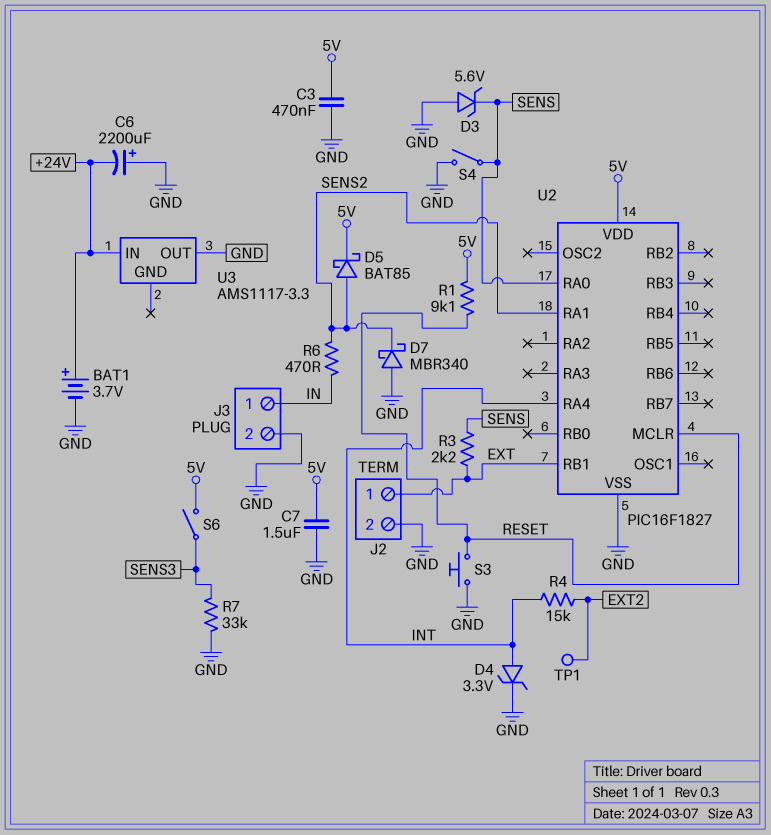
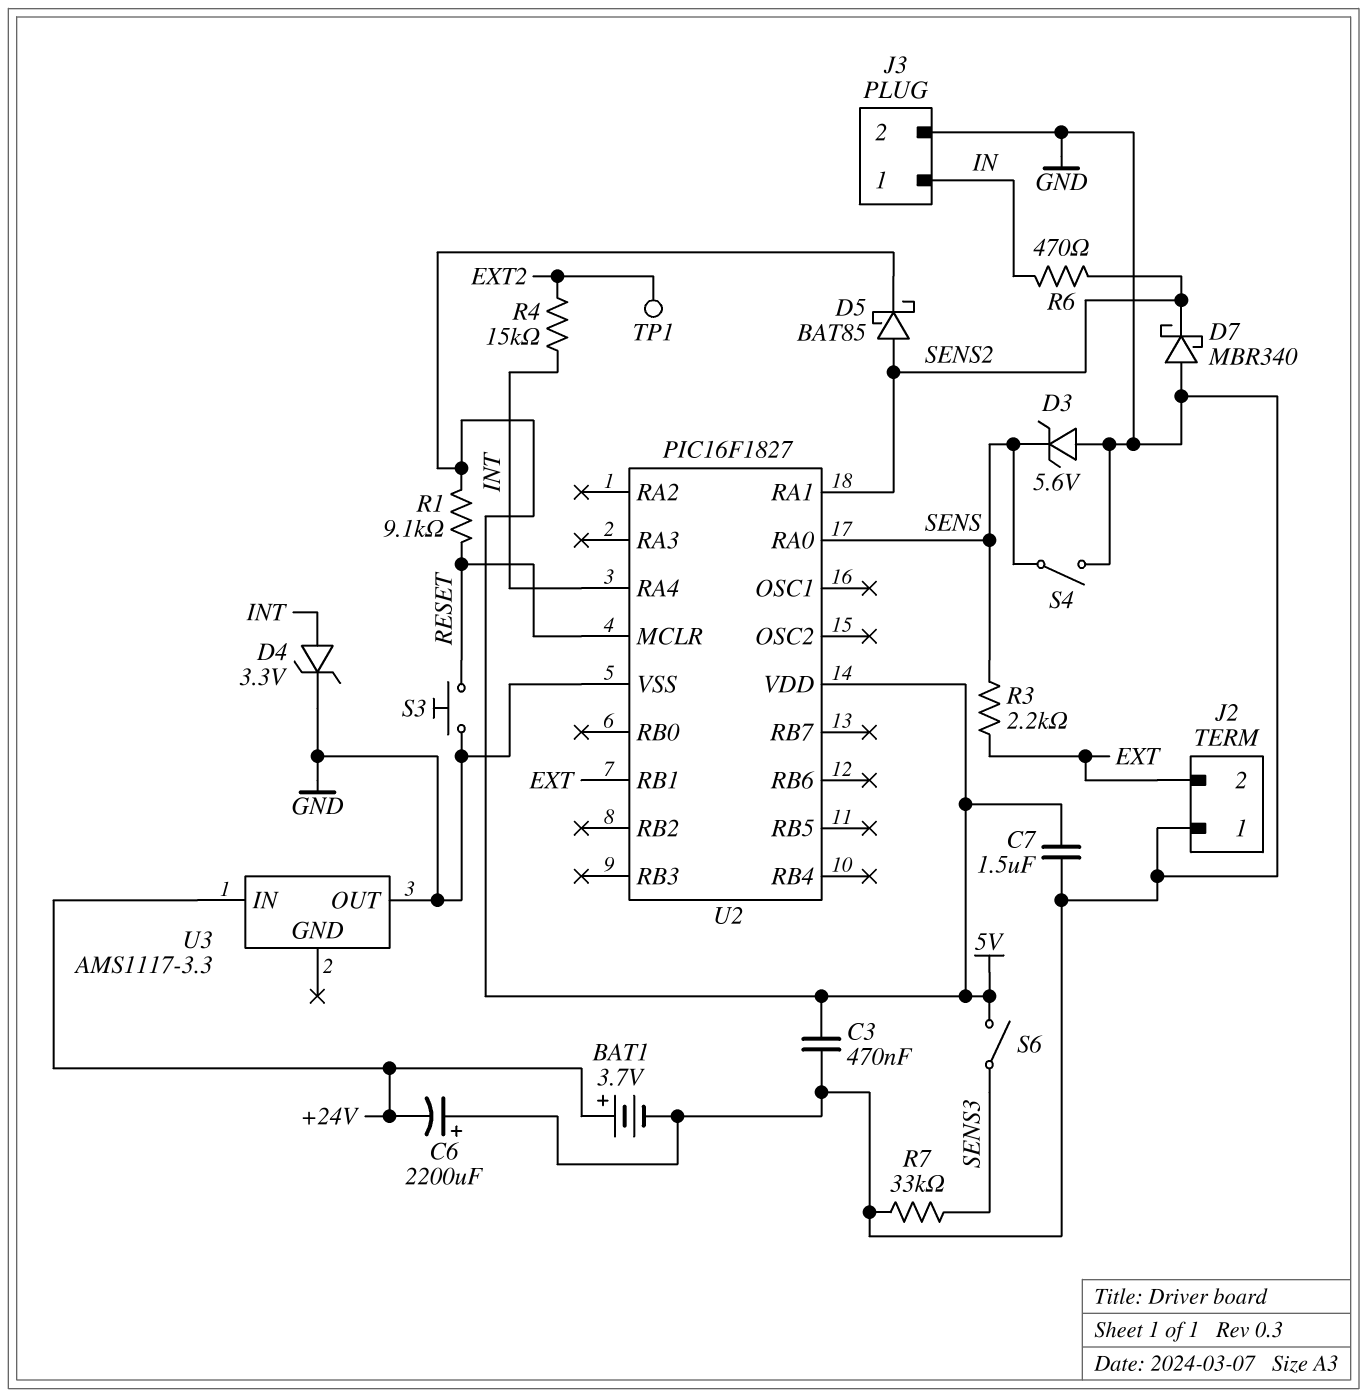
J2 pin 1: EXT -> GND
J2 pin 2: GND -> EXT

